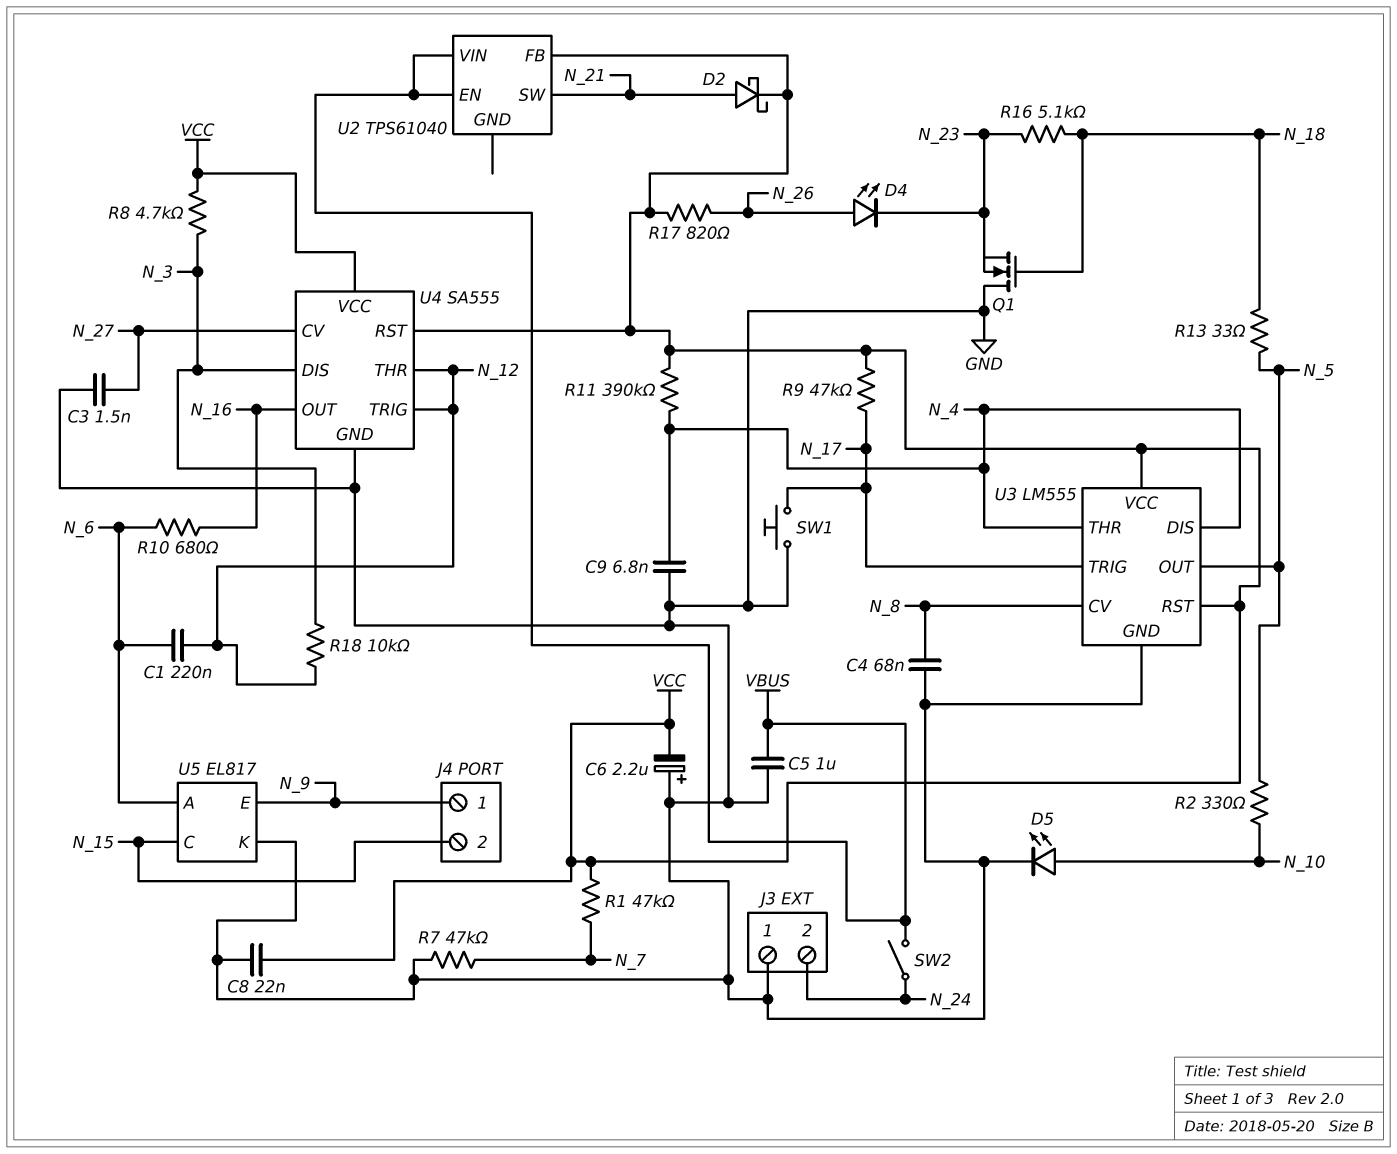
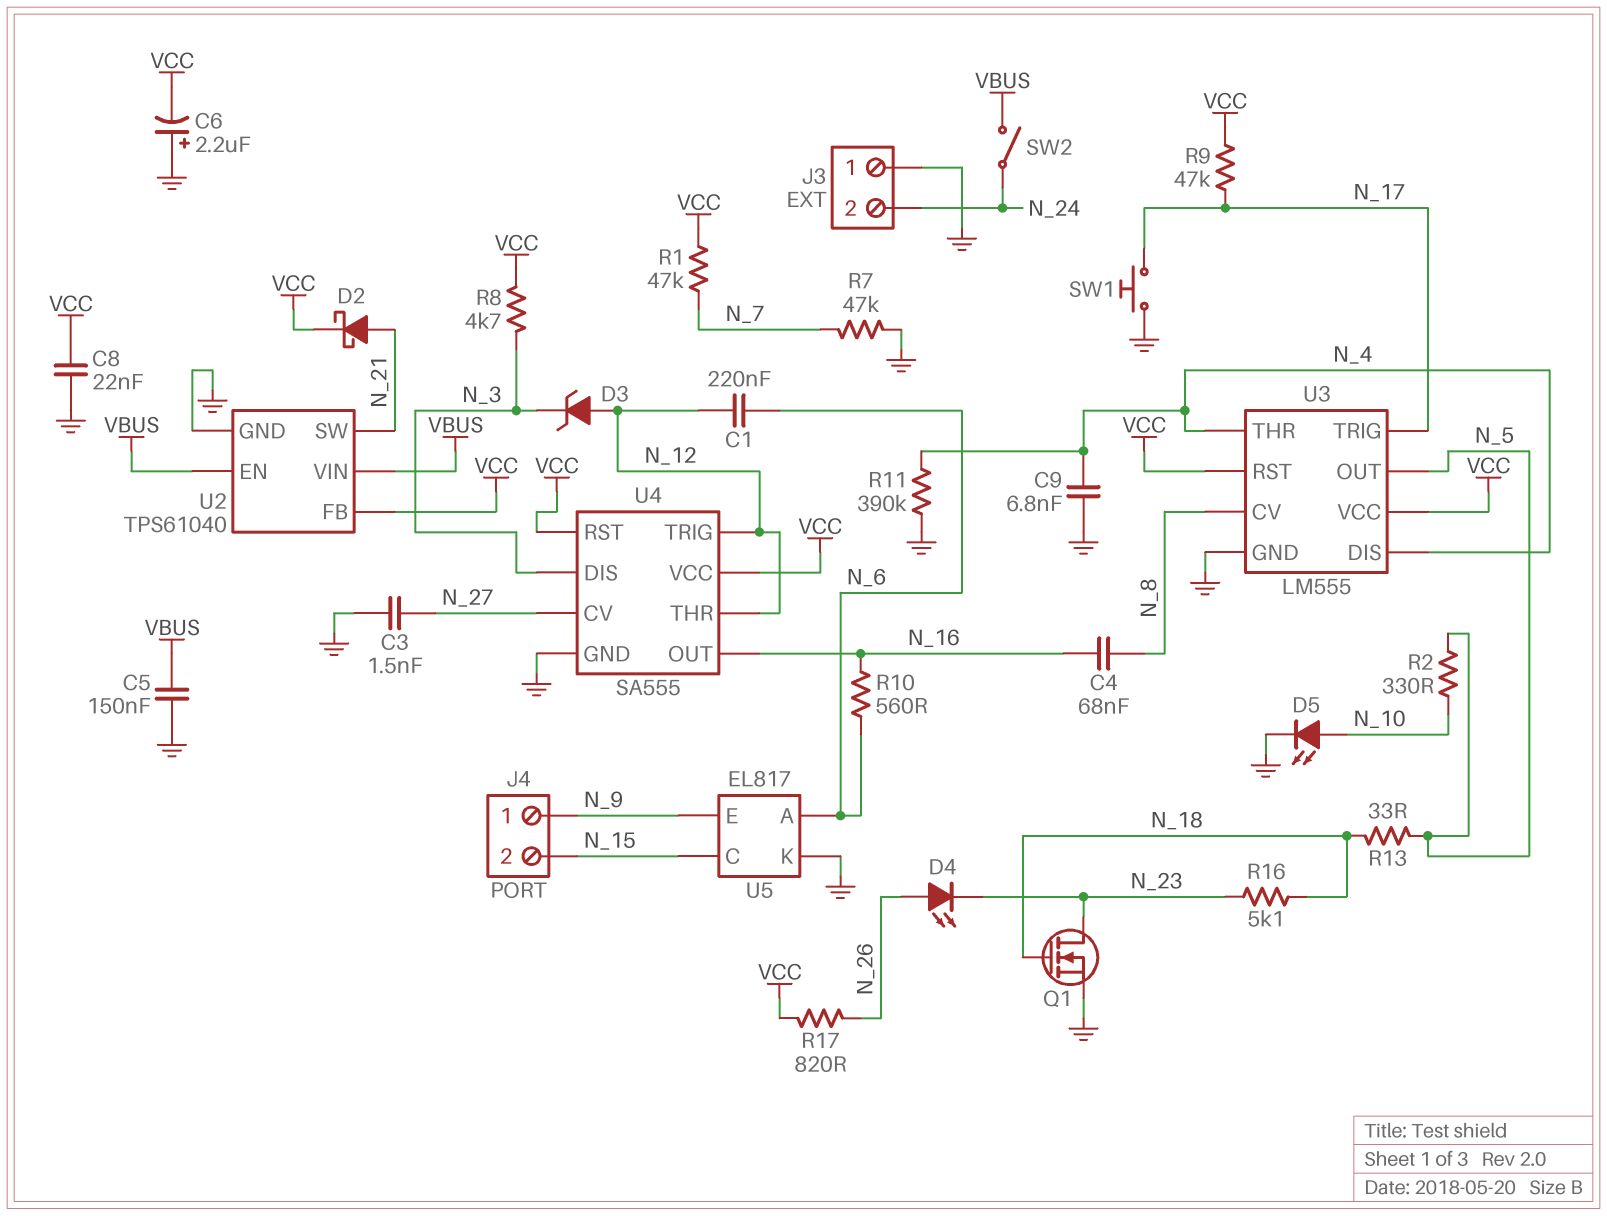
C4: 68nF (GND, N_8) -> 68nF (N_8, N_16)
C5: 1uF (GND, VBUS) -> 150nF (GND, VBUS)
D3: none -> zener (A N_12, K N_3)
Q1: NMOS (G N_18, D GND, S N_23) -> NMOS (G N_18, D N_23, S GND)
R10: 680 (N_6, N_16) -> 560 (N_6, N_16)
R11: 390k (N_4, VCC) -> 390k (GND, N_4)
R18: 10k (N_3, N_12) -> none
U2 pin GND: none -> GND

